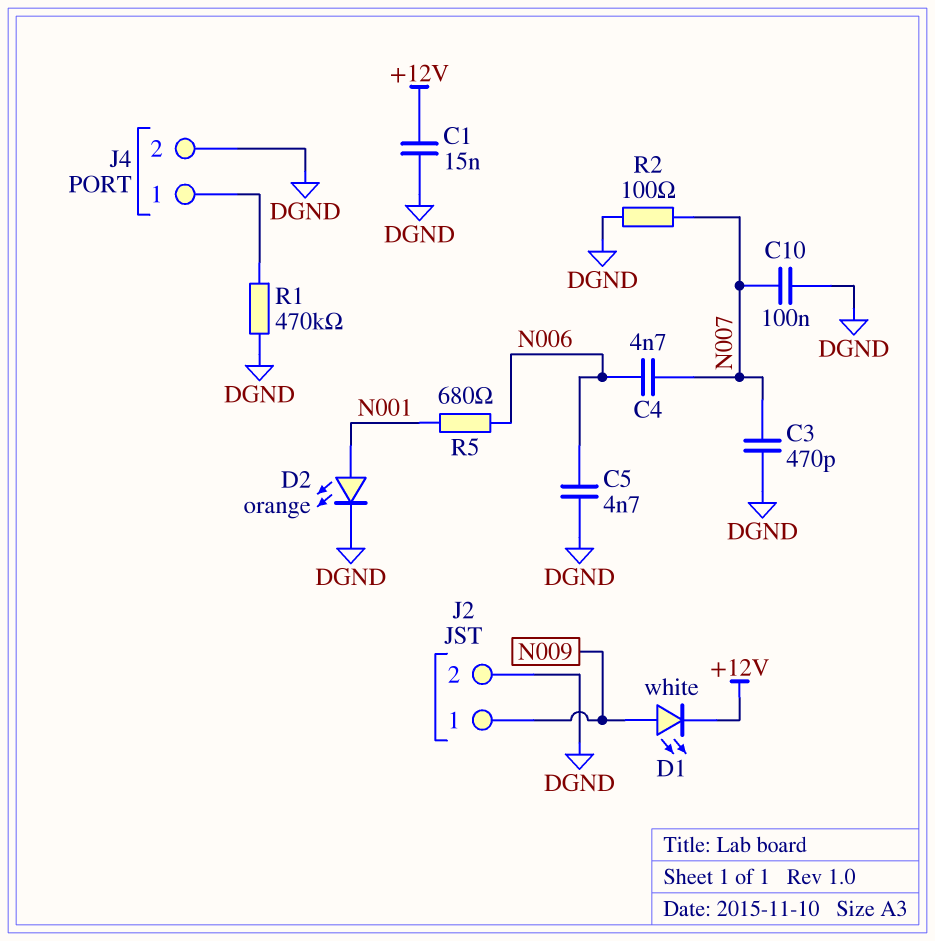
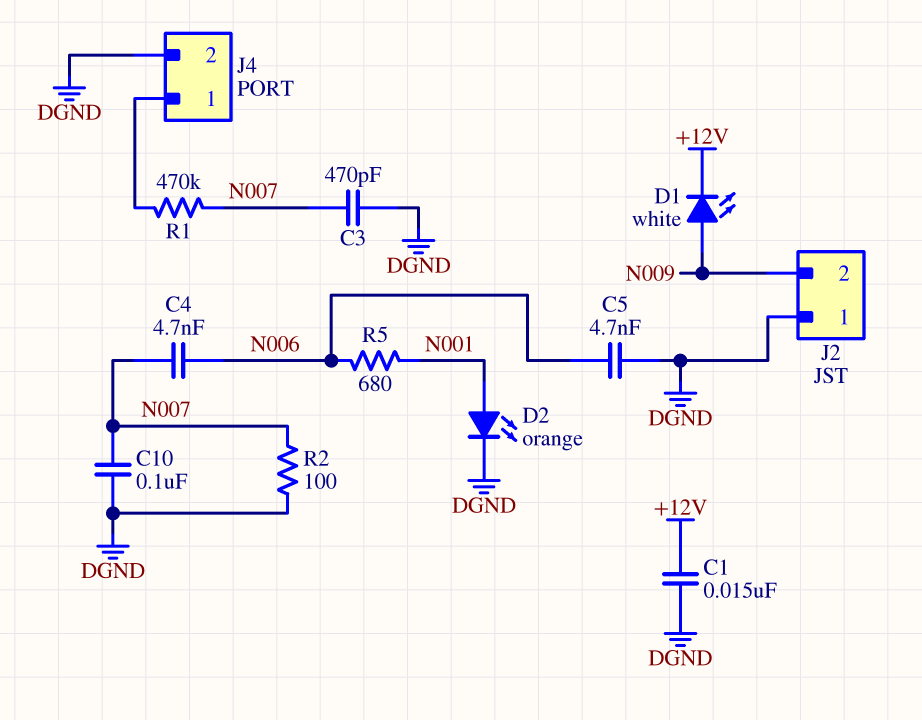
J2 pin 1: N009 -> DGND
J2 pin 2: DGND -> N009
R1: 470k (DGND, J4/1) -> 470k (J4/1, N007)

